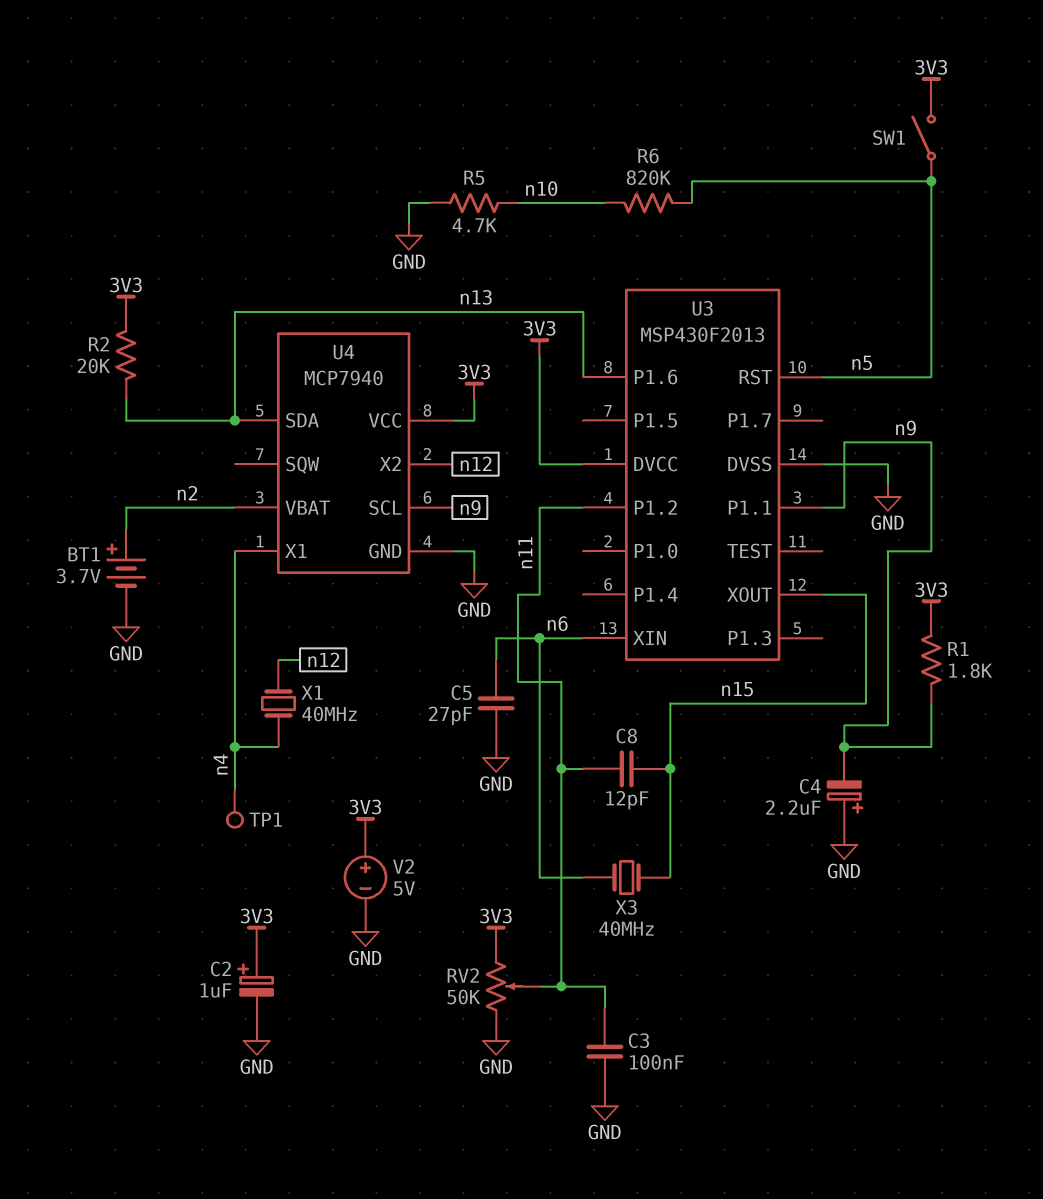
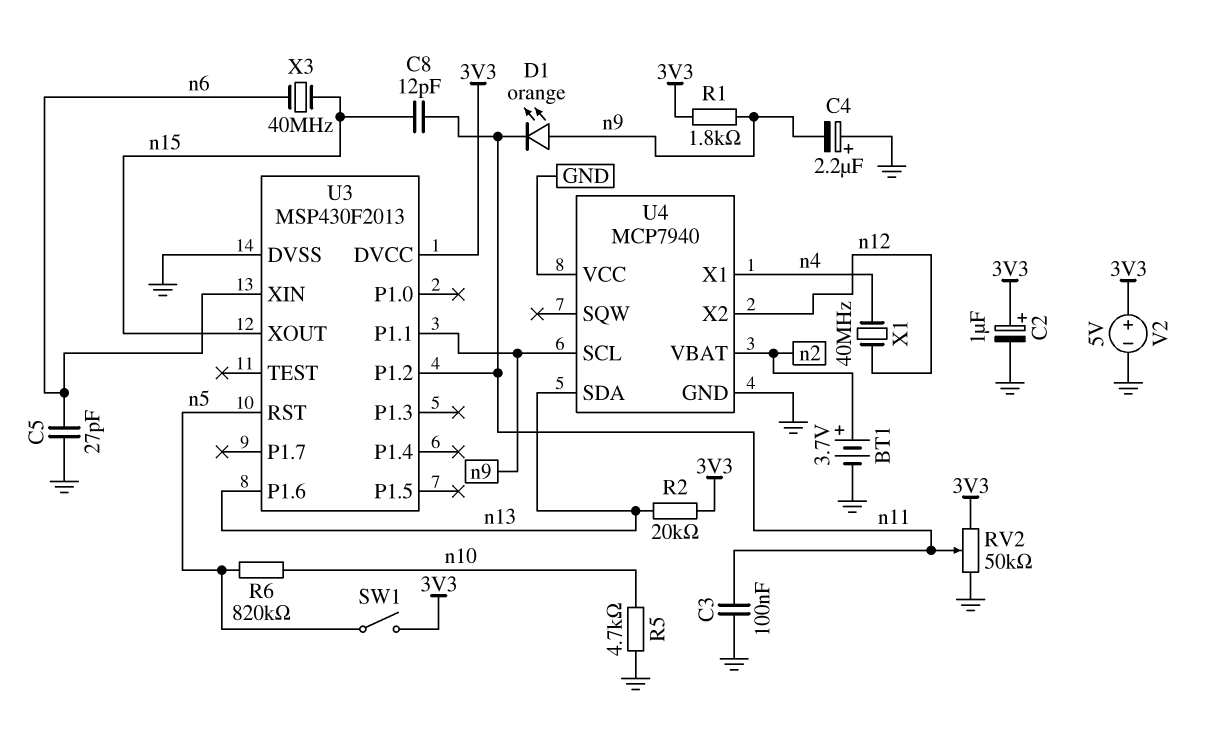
D1: none -> LED orange (A n9, K n11)
TP1: test point (n4) -> none
U4 pin VCC: 3V3 -> GND

